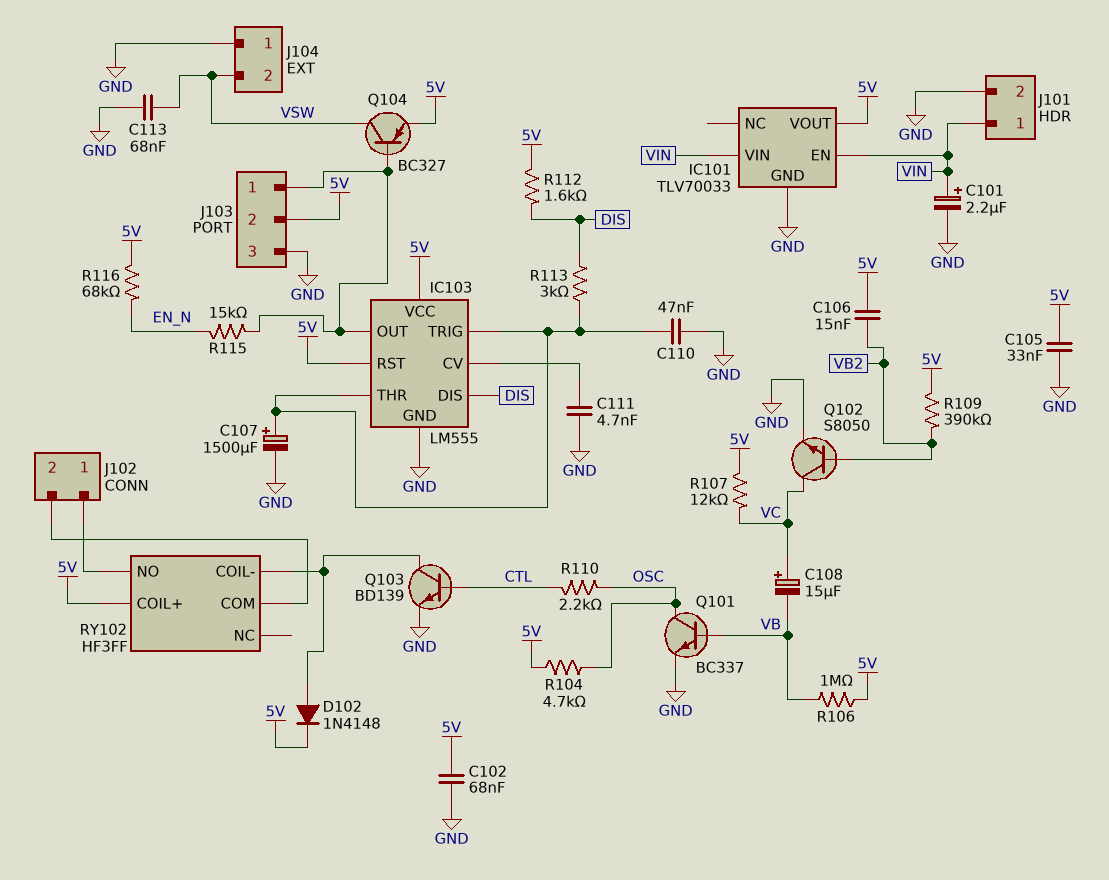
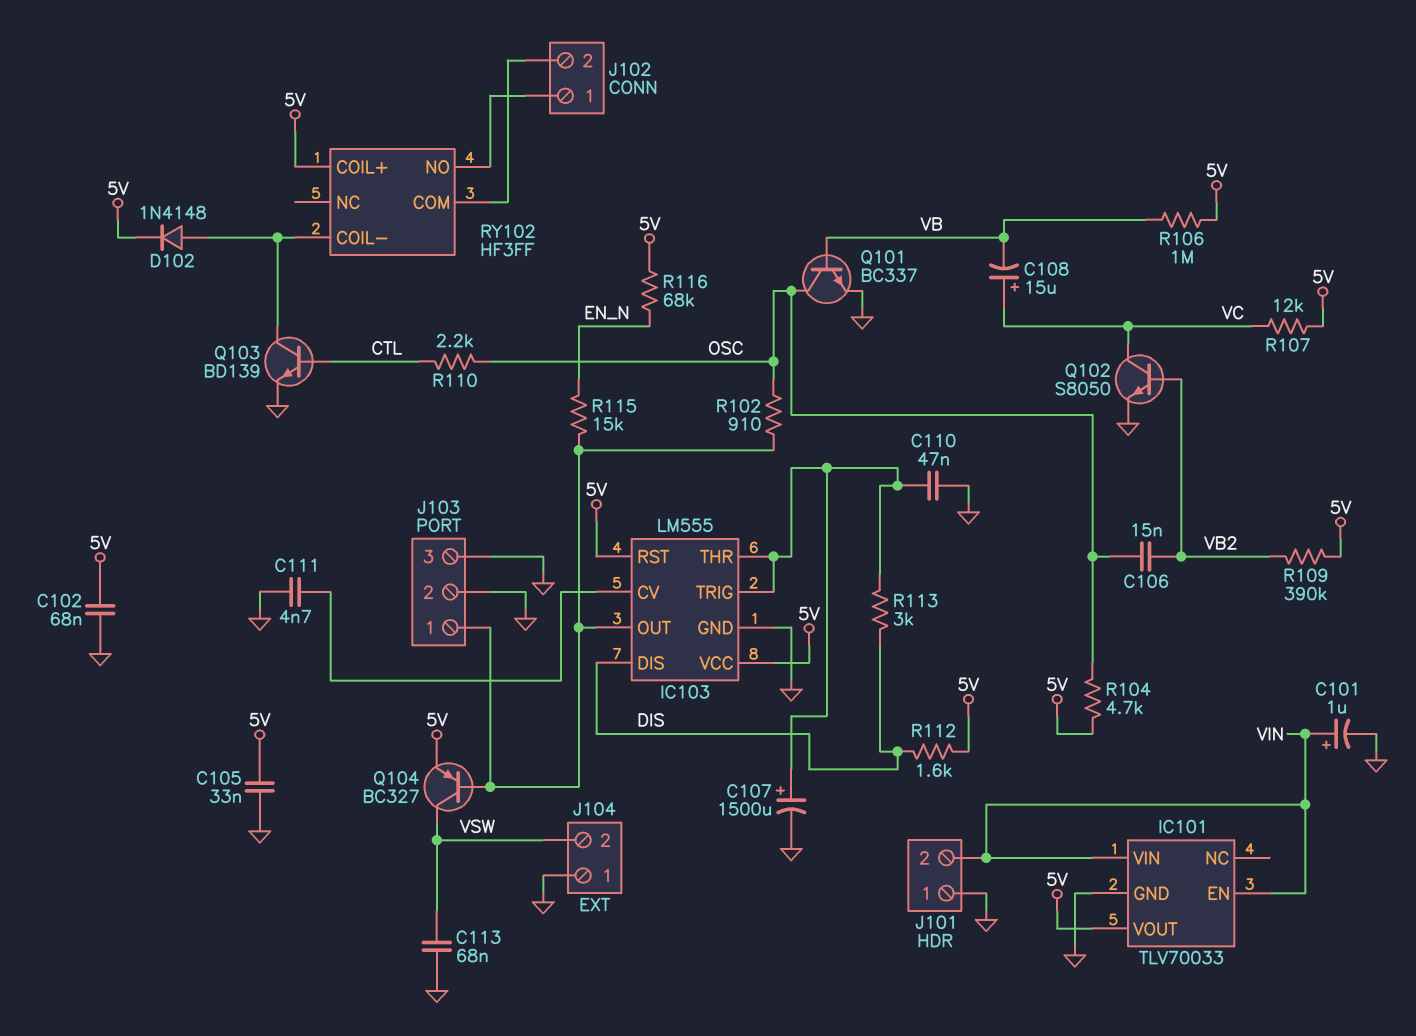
C101: 2.2uF (plus VIN, minus GND) -> 1uF (plus VIN, minus GND)
C106: 15nF (5V, VB2) -> 15nF (OSC, VB2)
J101 pin 1: VIN -> GND
J101 pin 2: GND -> VIN
J103 pin 2: 5V -> GND
R102: none -> 910 (IC103/OUT, OSC)

